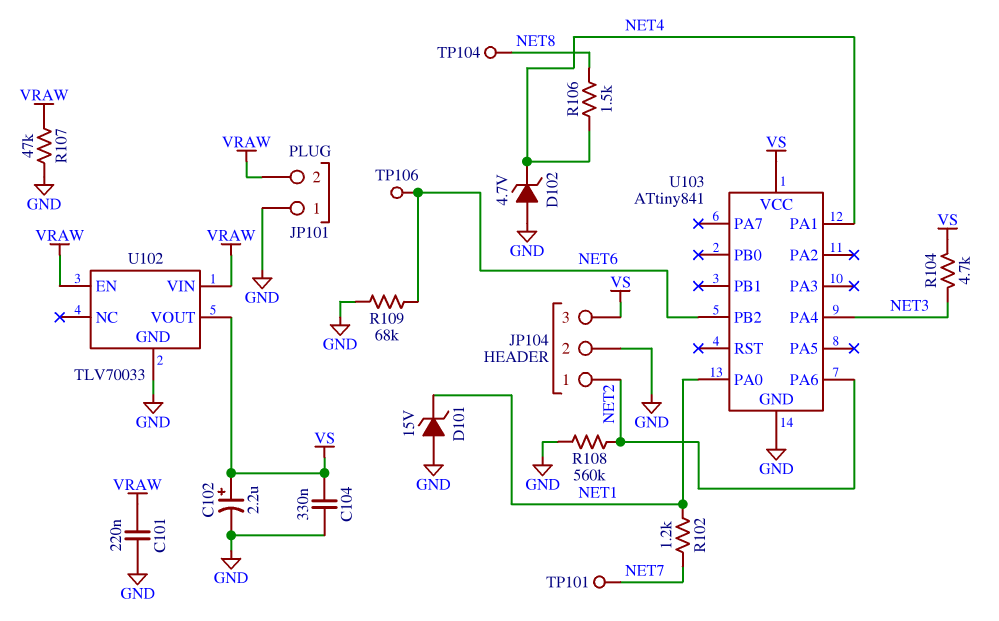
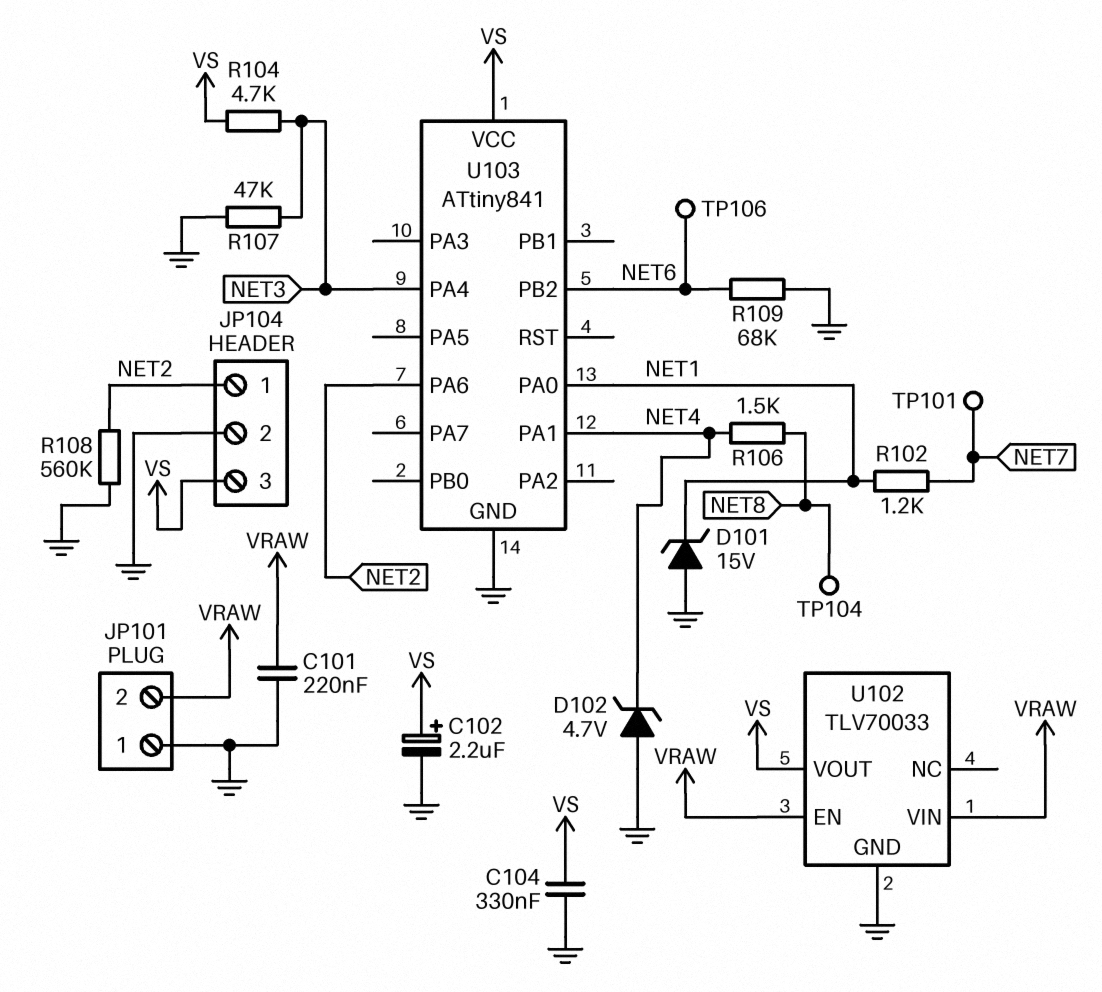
R107: 47k (GND, VRAW) -> 47k (GND, NET3)

